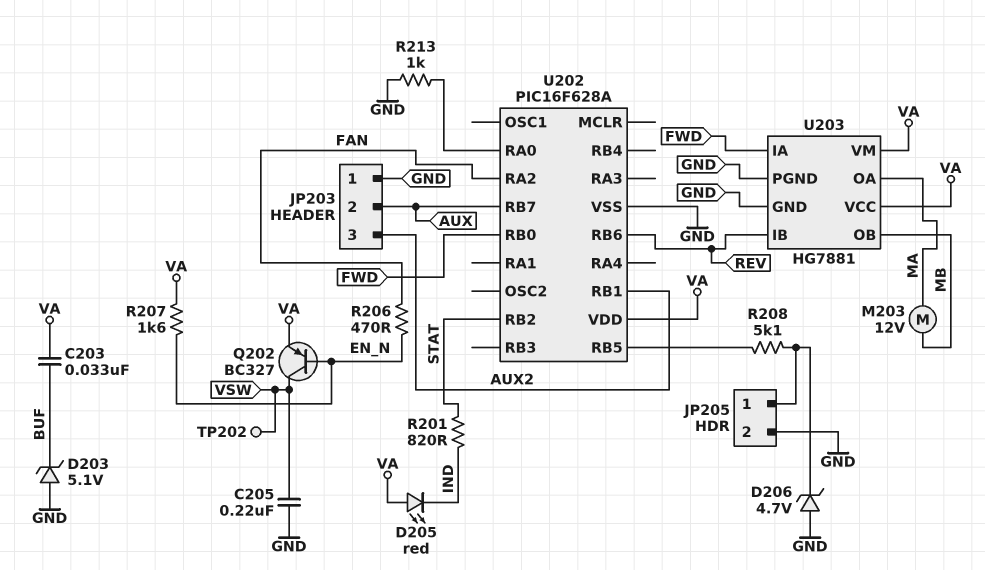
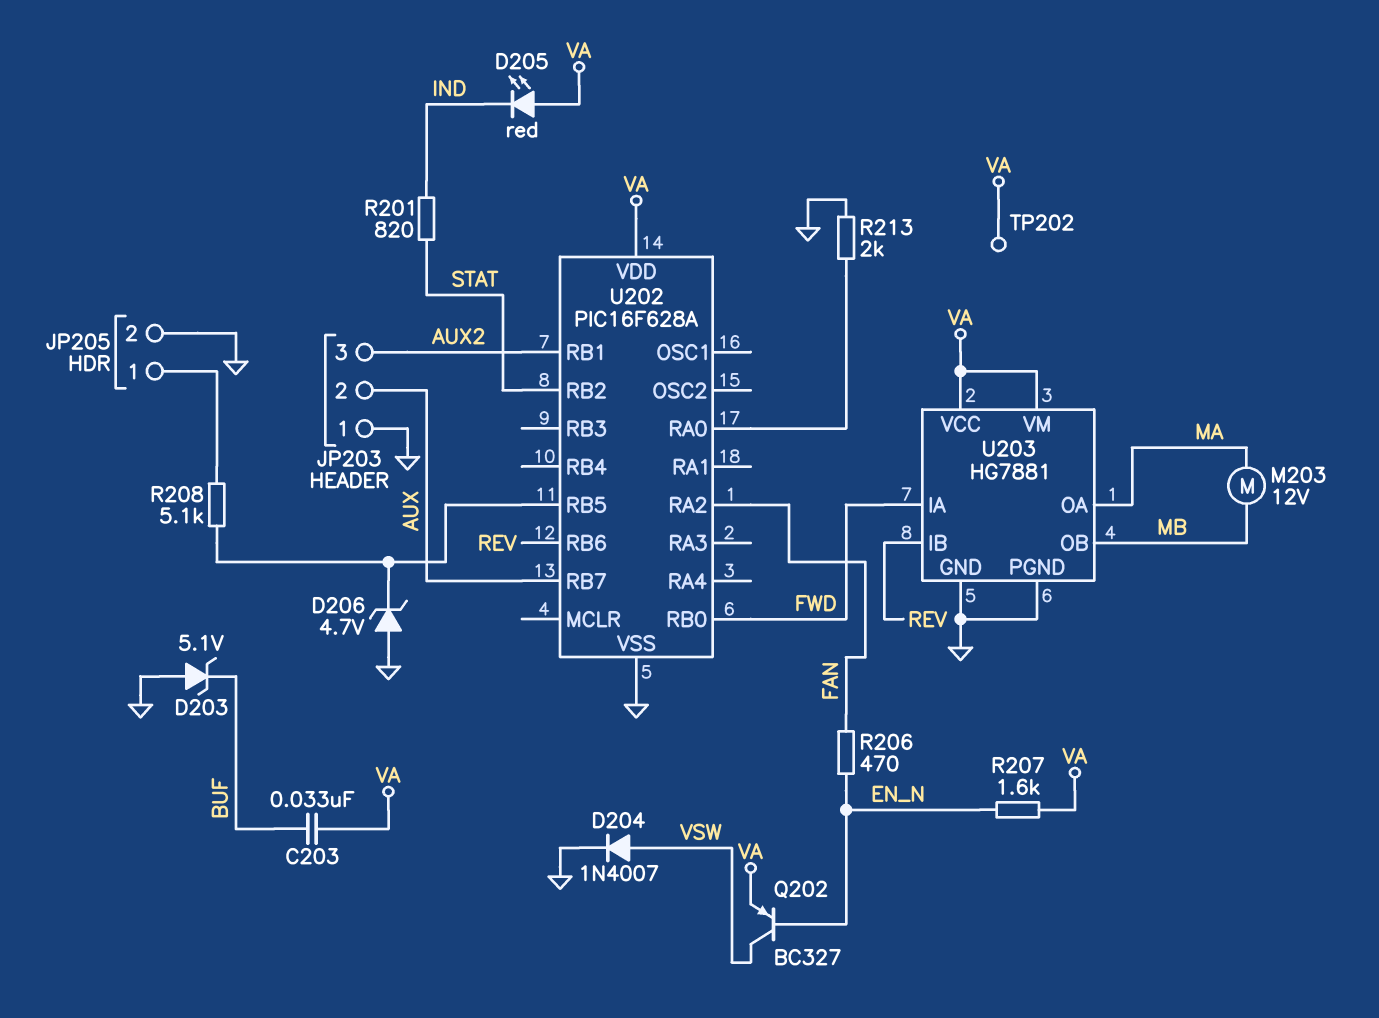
C205: 220nF (GND, VSW) -> none
D204: none -> diode 1N4007 (A VSW, K GND)
D206: zener 4.7V (A GND, K JP205/1) -> zener 4.7V (A GND, K U202/RB5)
R213: 1k (GND, U202/RA0) -> 2k (GND, U202/RA0)
TP202: test point (VSW) -> test point (VA)

